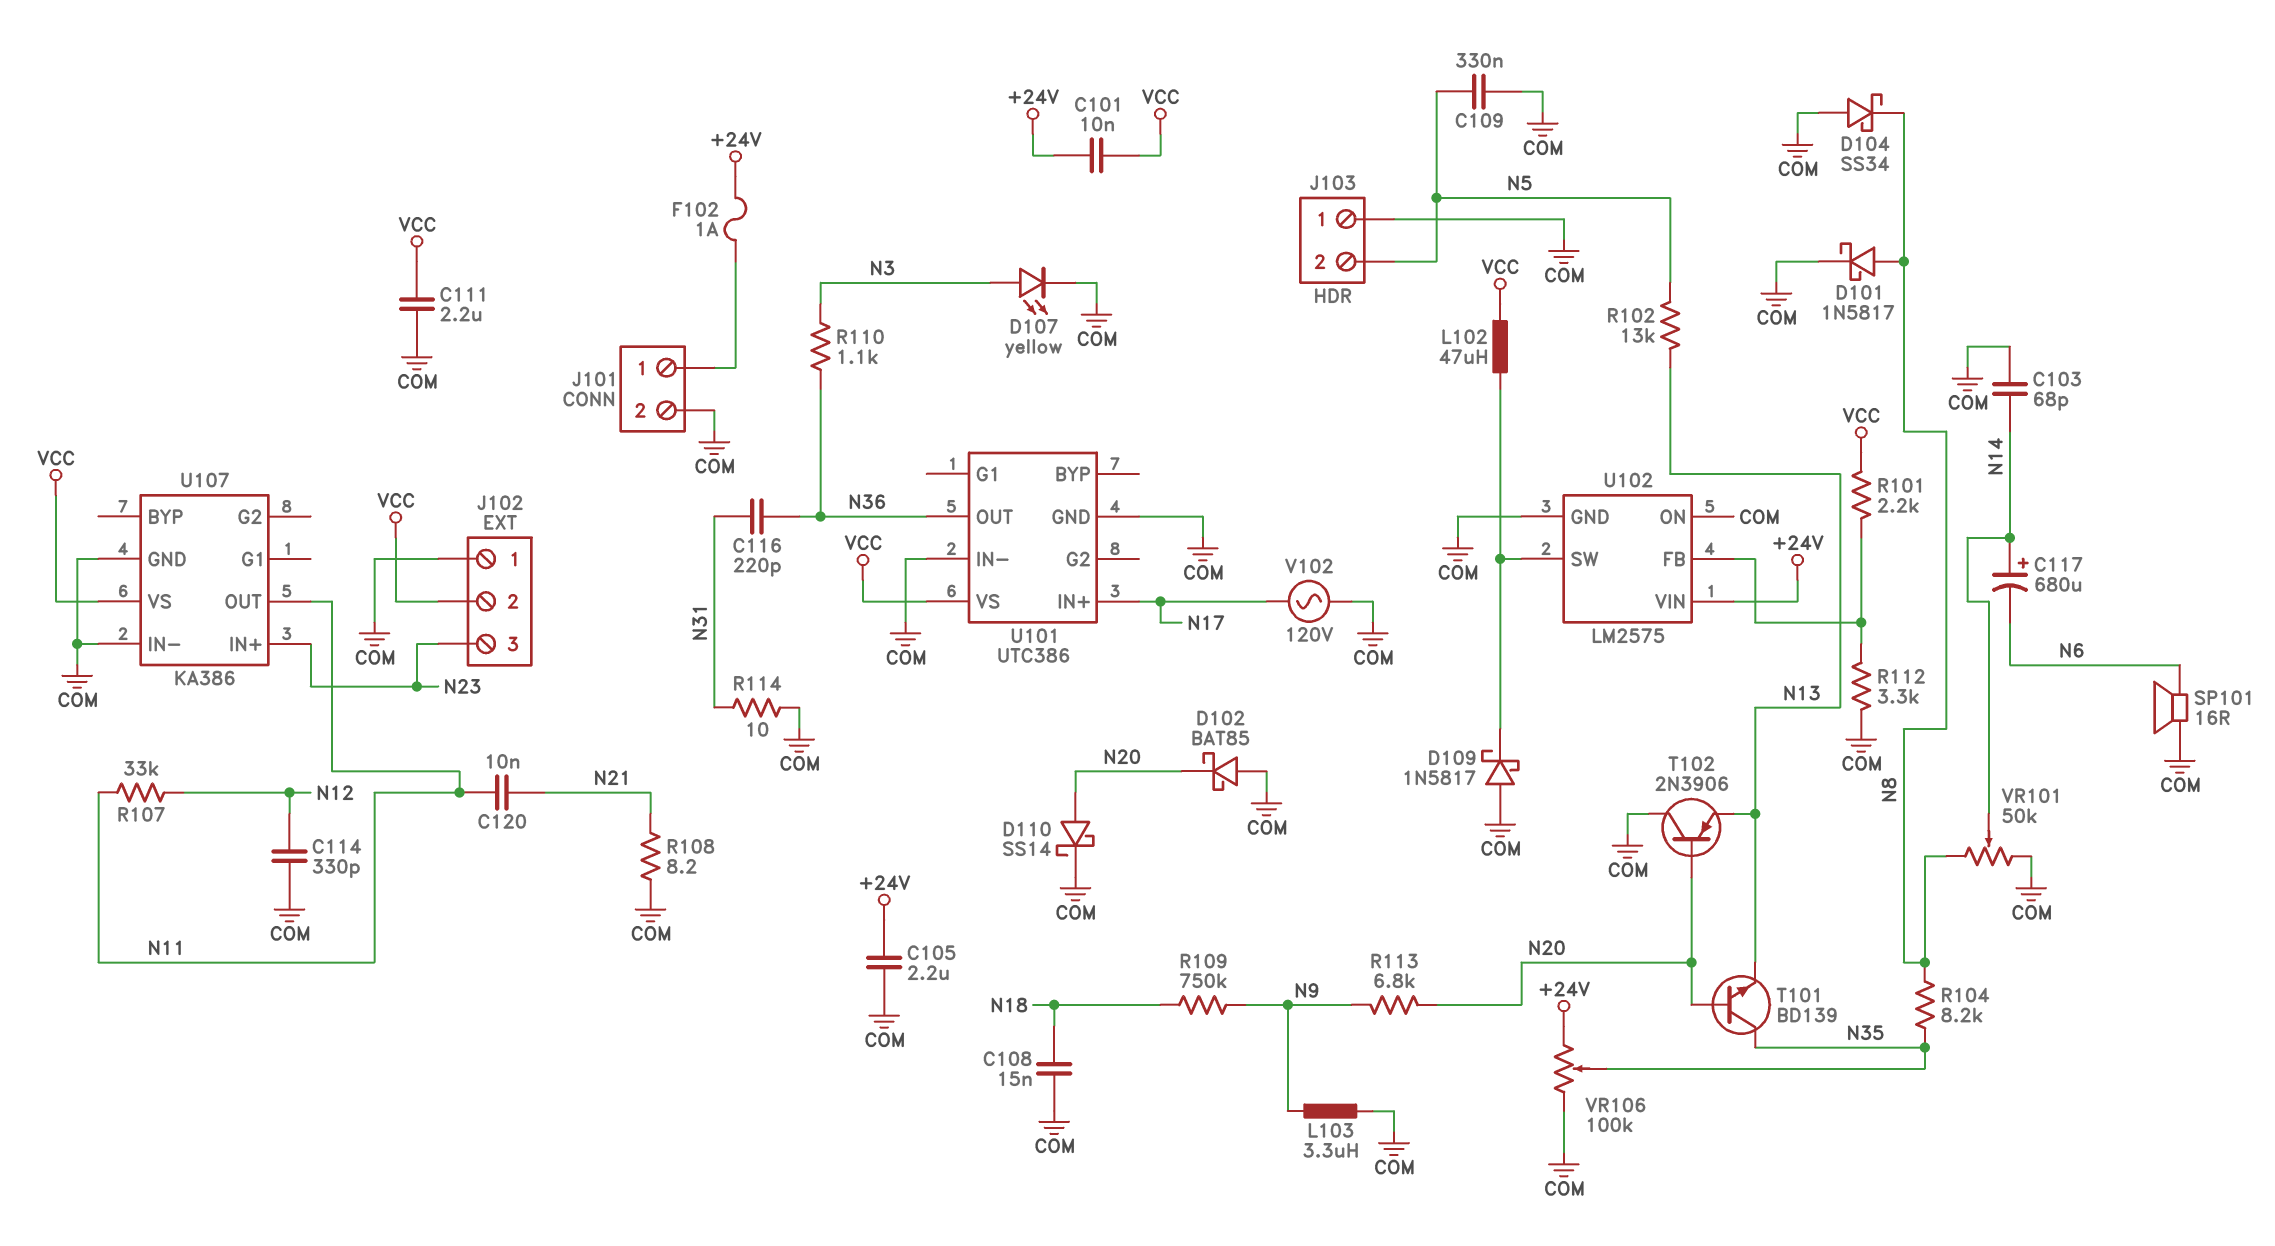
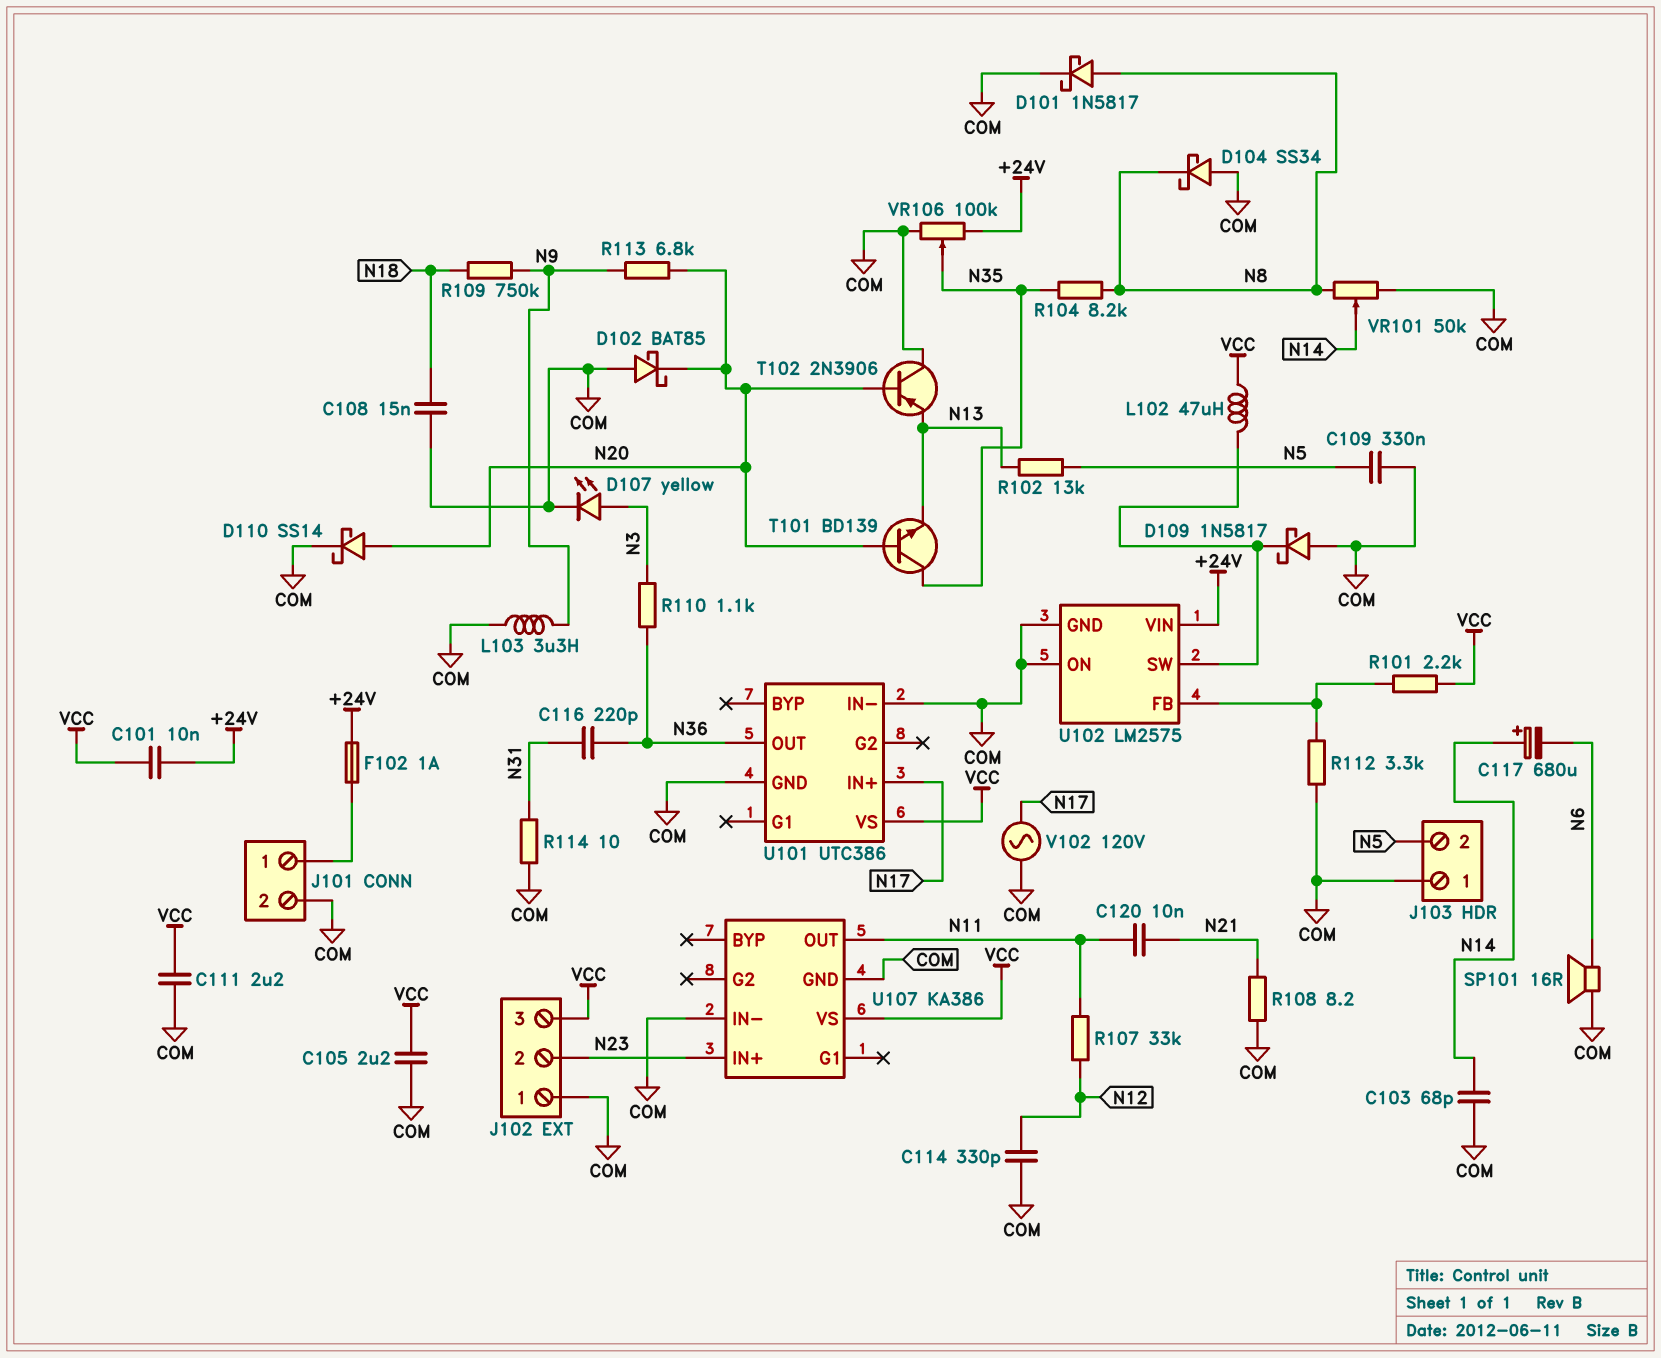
C105: 2.2uF (+24V, COM) -> 2.2uF (COM, VCC)
J102 pin 2: VCC -> N23
J102 pin 3: N23 -> VCC

